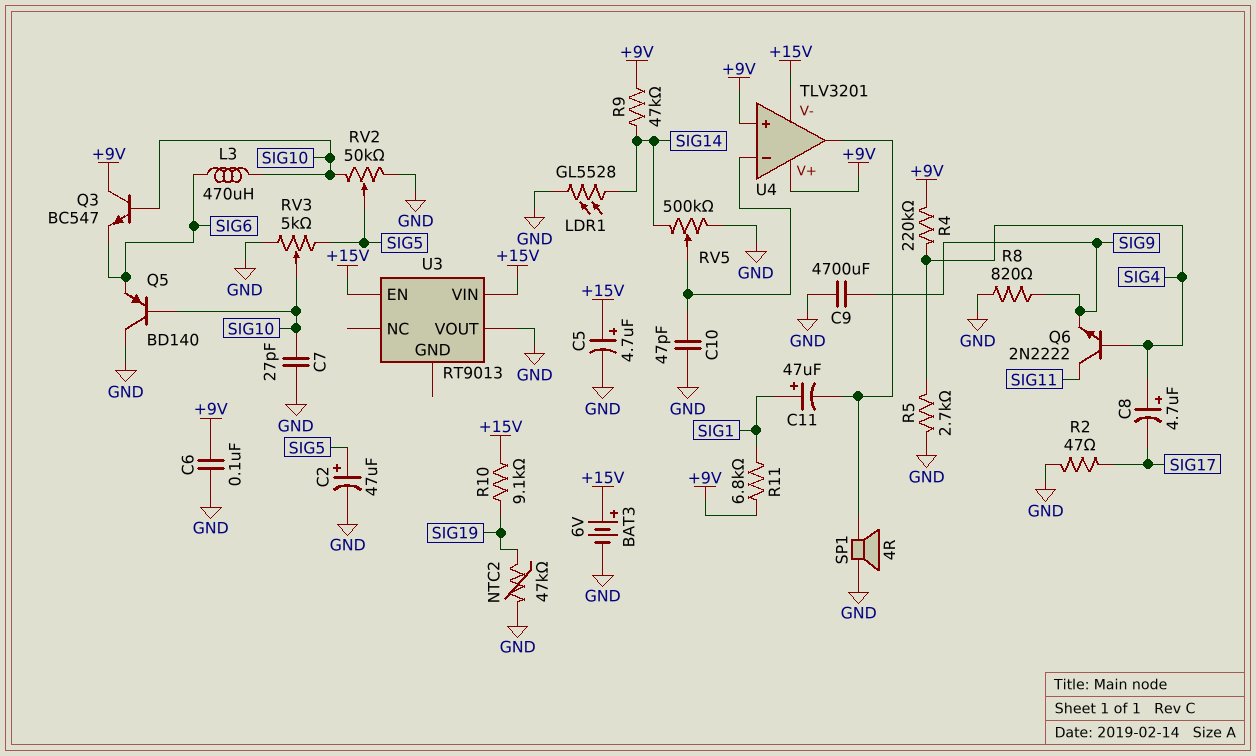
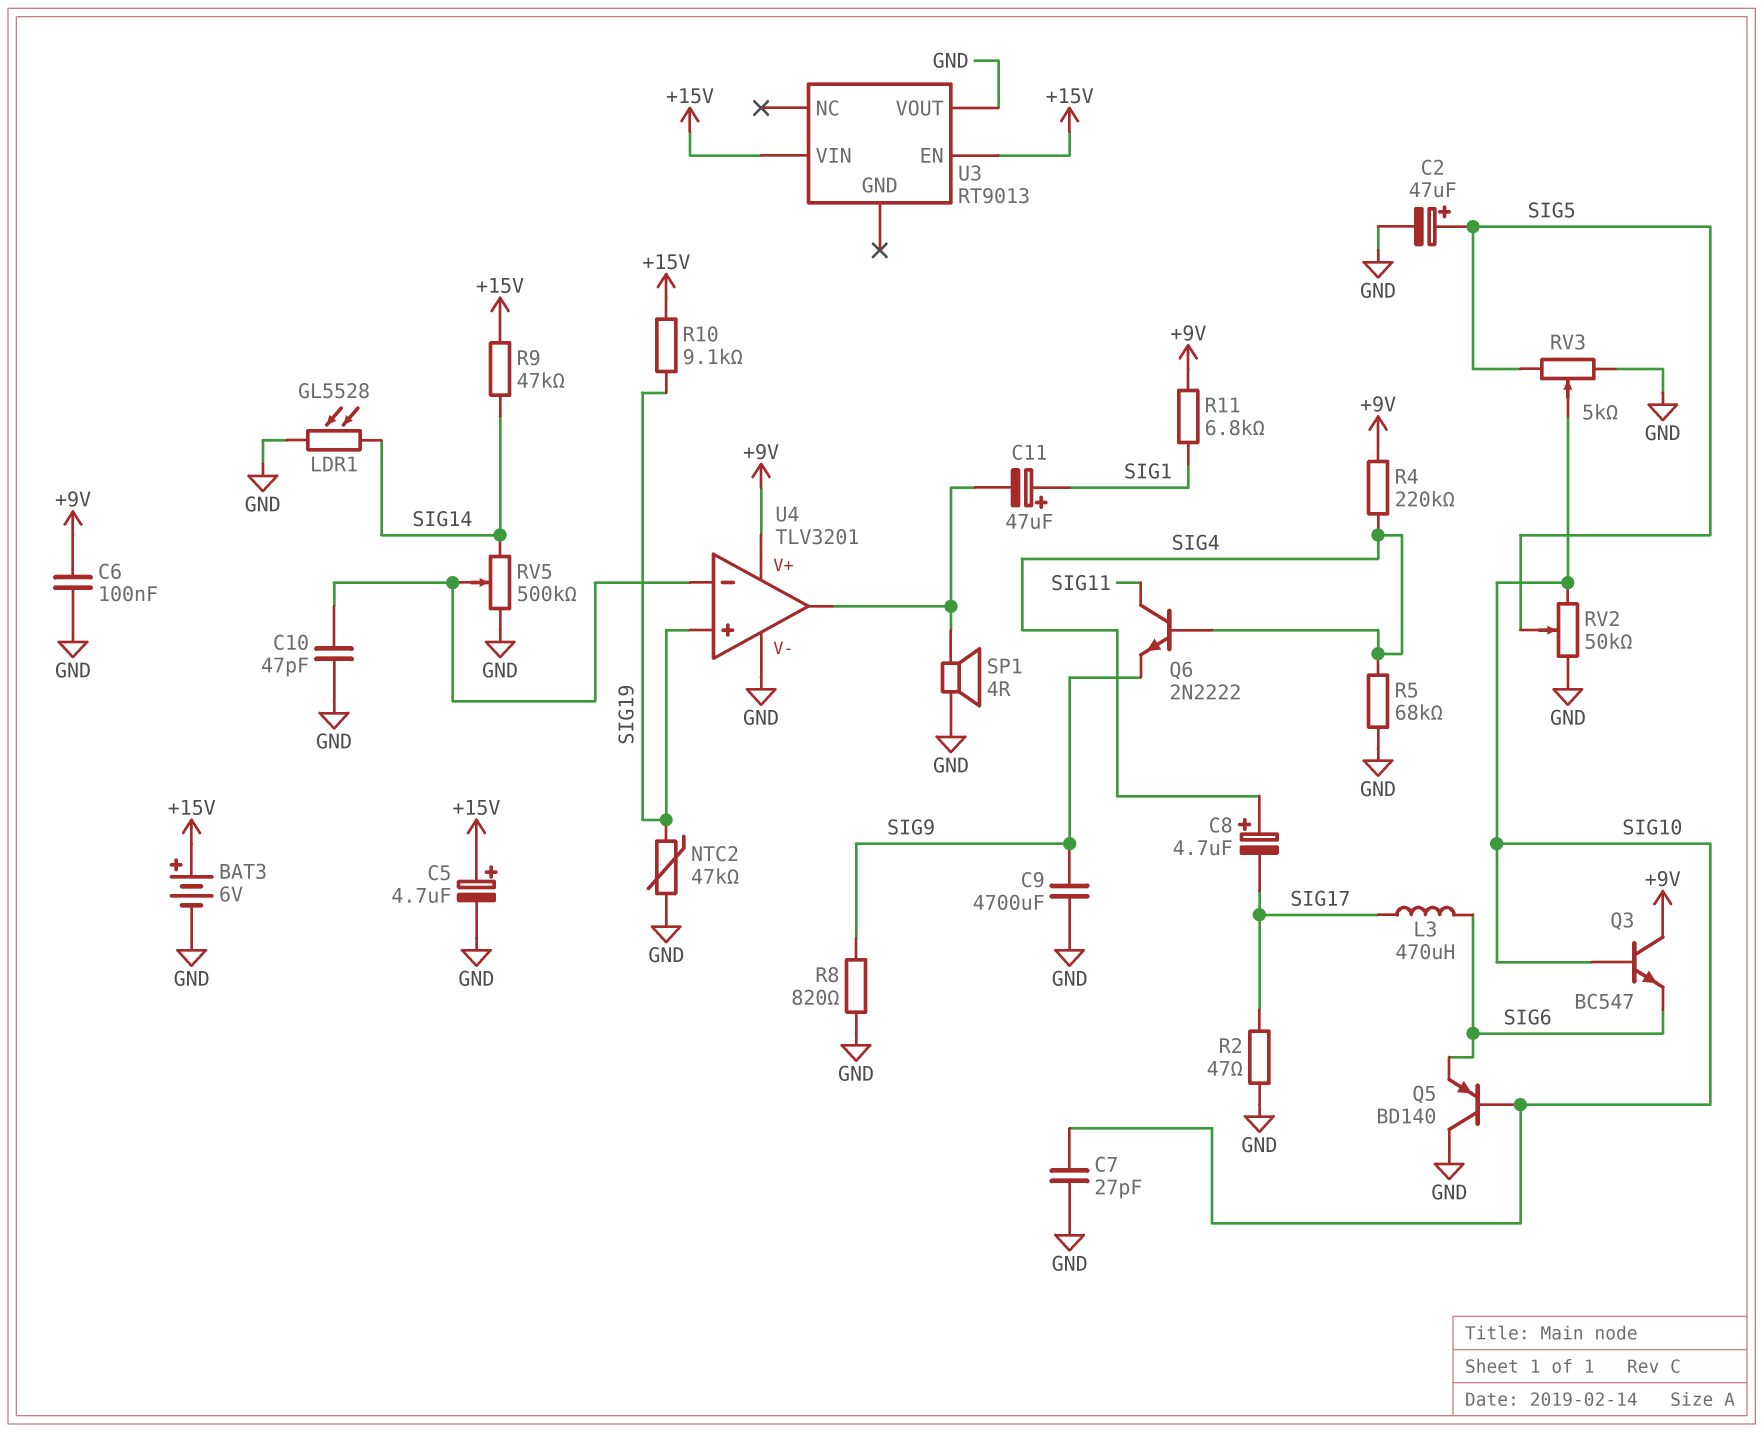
L3: 470uH (SIG6, SIG10) -> 470uH (SIG6, SIG17)
R5: 2.7k (GND, SIG4) -> 68k (GND, SIG4)
R9: 47k (+9V, SIG14) -> 47k (+15V, SIG14)
U4 pin V-: +15V -> GND
U4 pin in+: +9V -> SIG19

